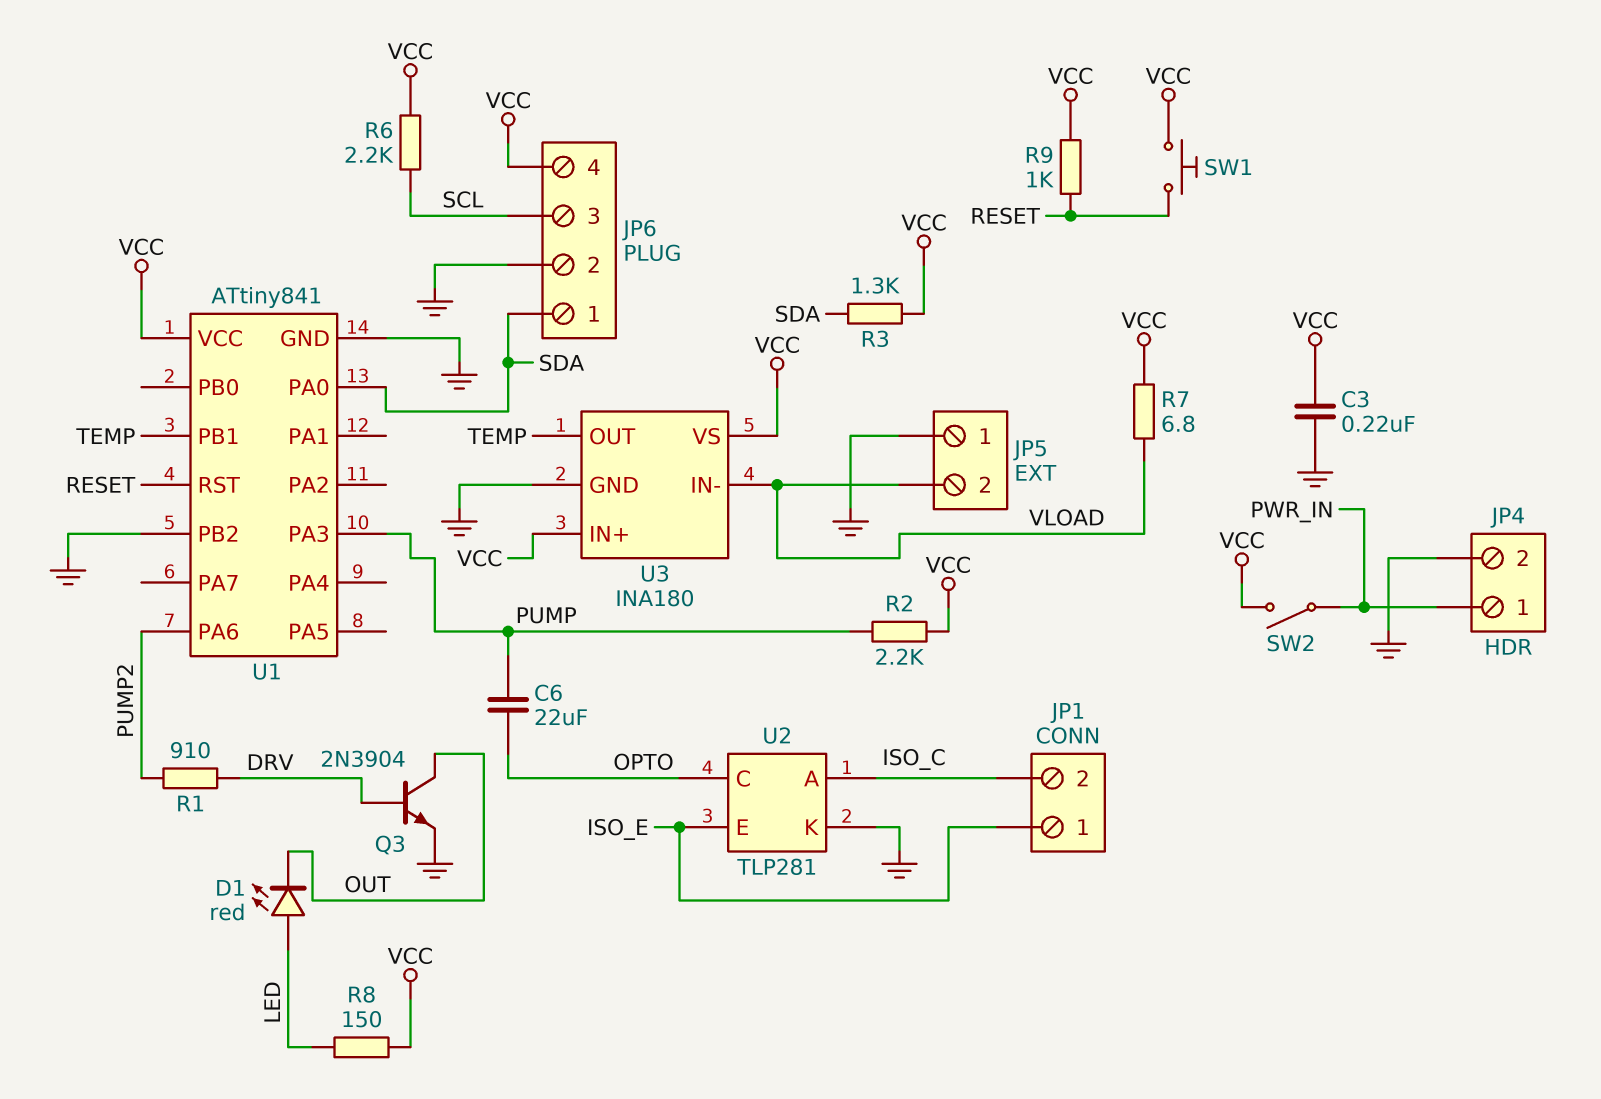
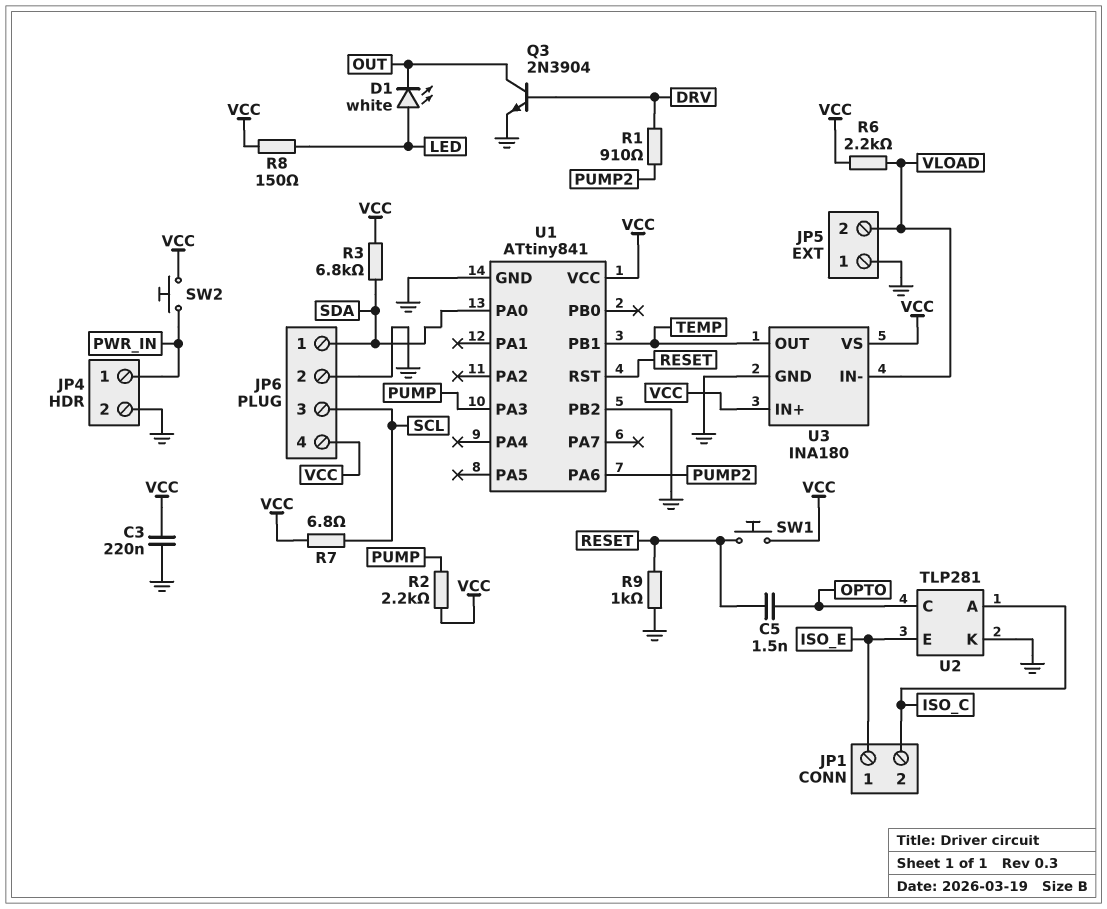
C5: none -> 1.5nF (OPTO, RESET)
C6: 22uF (OPTO, PUMP) -> none
D1: LED red (A LED, K OUT) -> LED white (A LED, K OUT)
R3: 1.3k (SDA, VCC) -> 6.8k (SDA, VCC)
R6: 2.2k (SCL, VCC) -> 2.2k (VCC, VLOAD)
R7: 6.8 (VCC, VLOAD) -> 6.8 (SCL, VCC)
R9: 1k (RESET, VCC) -> 1k (GND, RESET)
SW2: switch (PWR_IN, VCC) -> button (PWR_IN, VCC)

